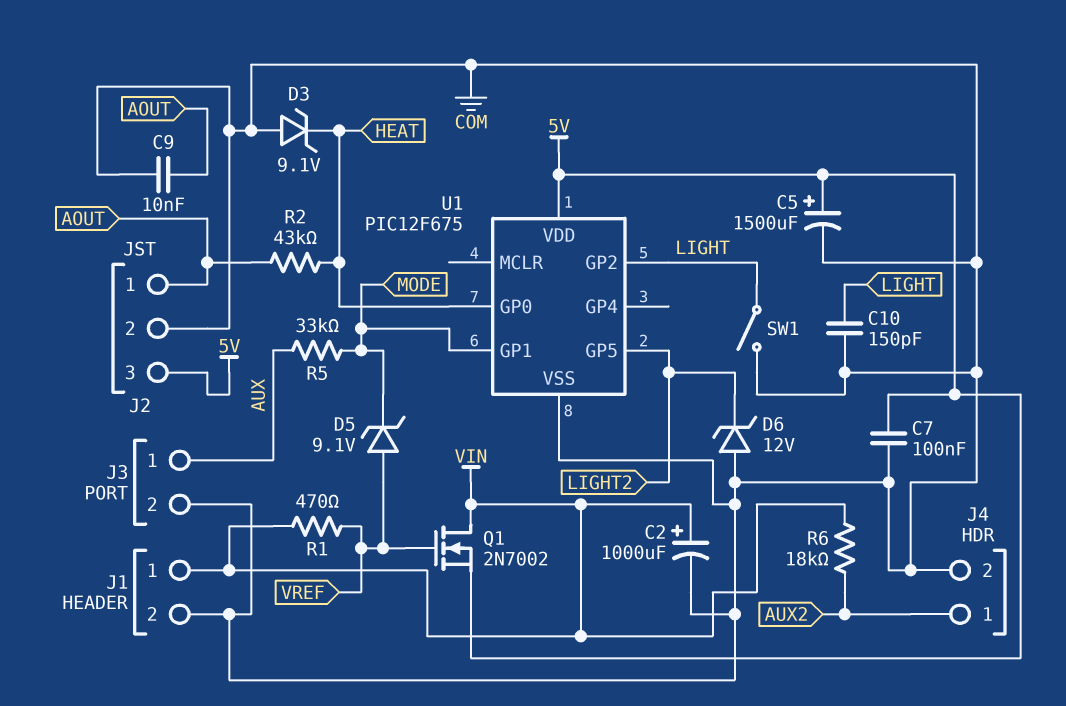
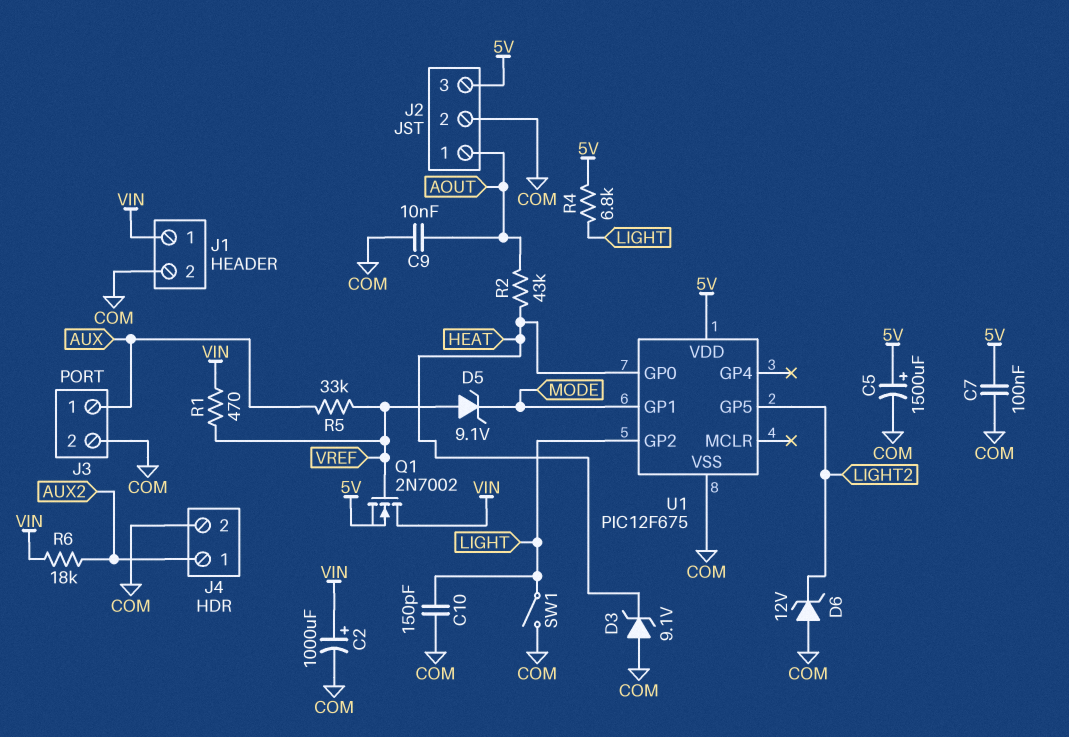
R4: none -> 6.8k (5V, LIGHT)
R5: 33k (AUX, MODE) -> 33k (AUX, VREF)

